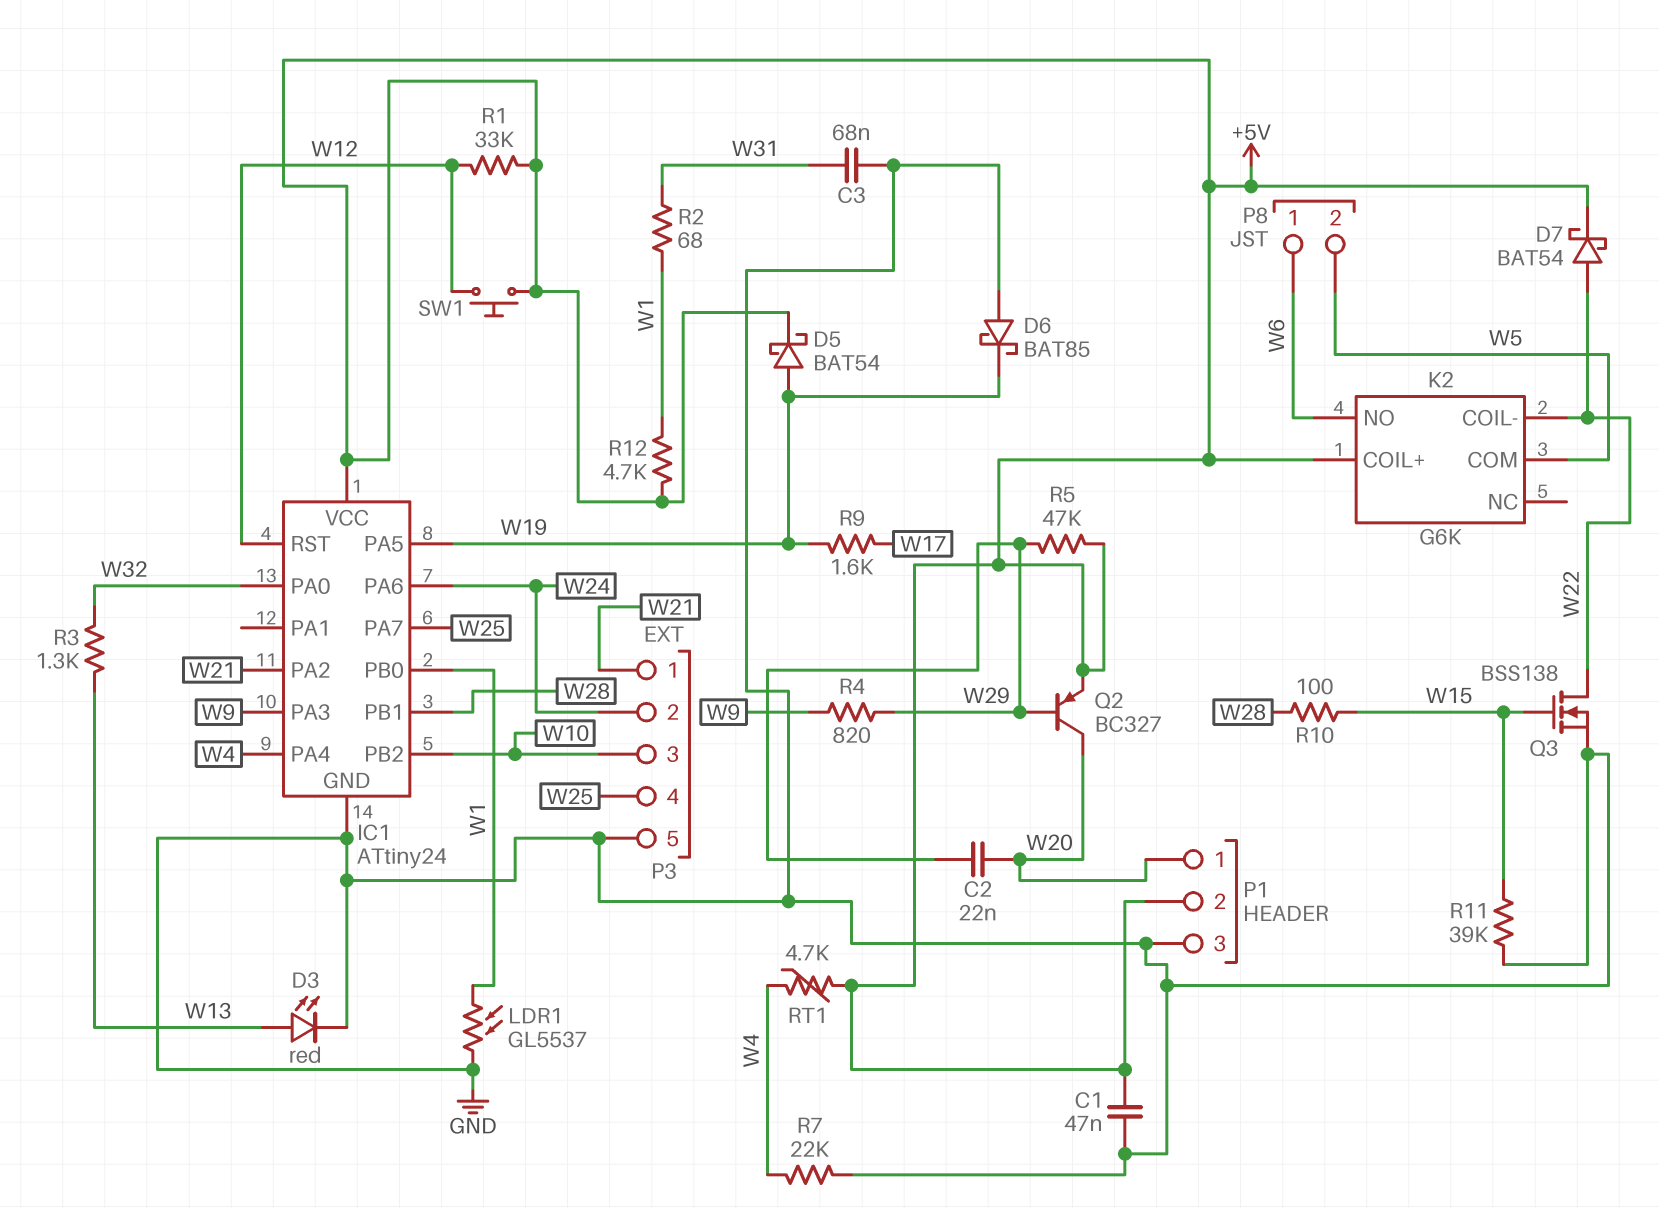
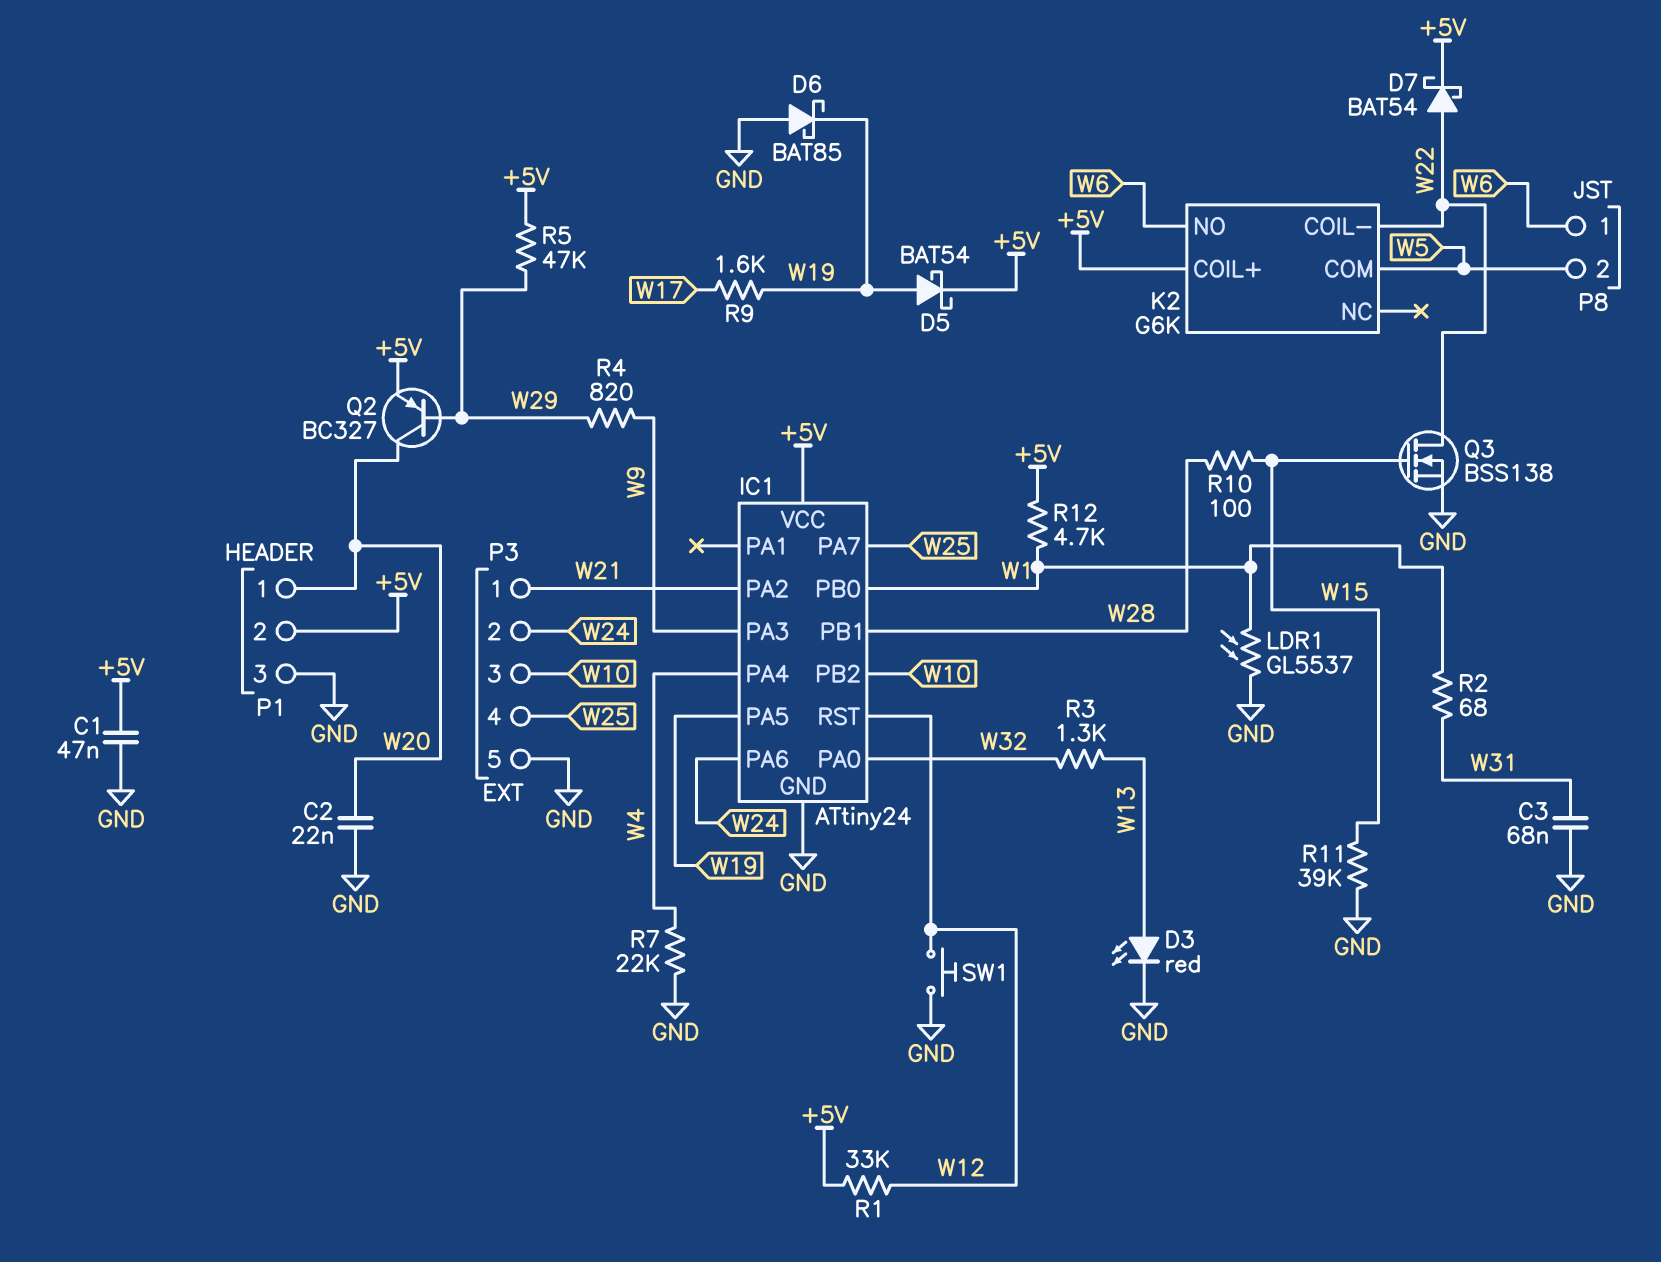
C2: 22nF (W20, W29) -> 22nF (GND, W20)
RT1: 4.7k (+5V, W4) -> none
SW1: button (+5V, W12) -> button (GND, W12)

